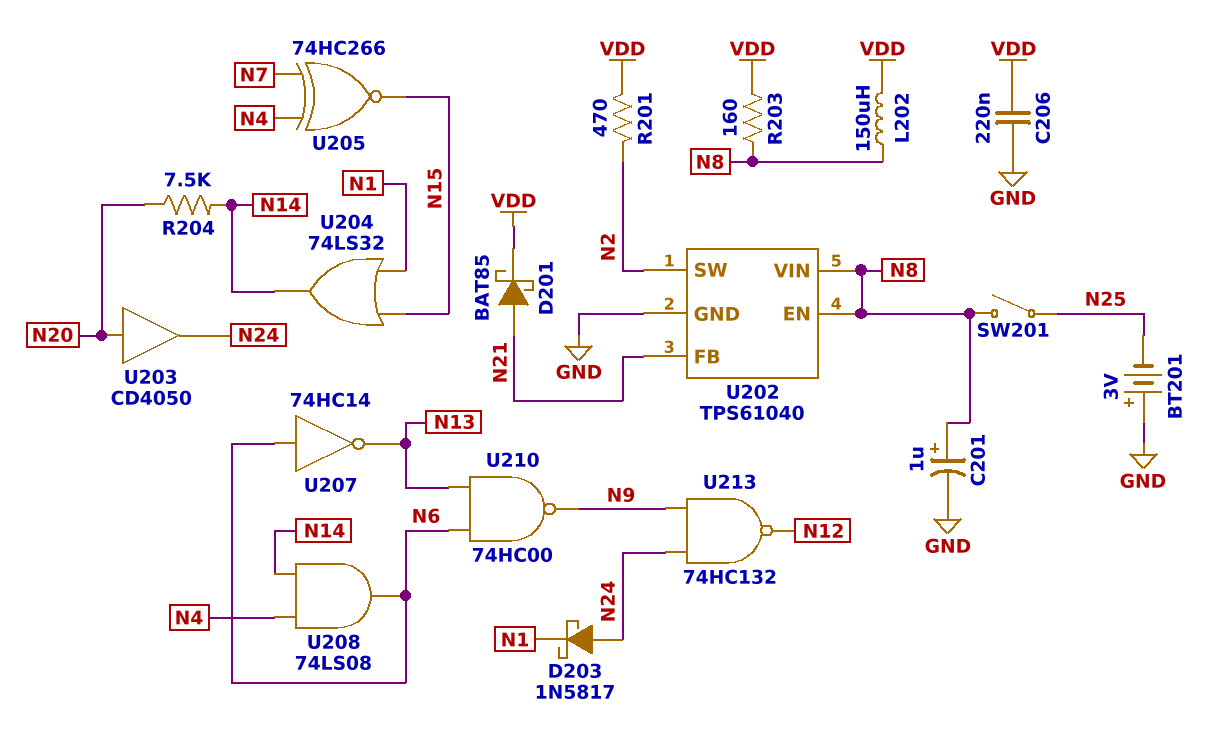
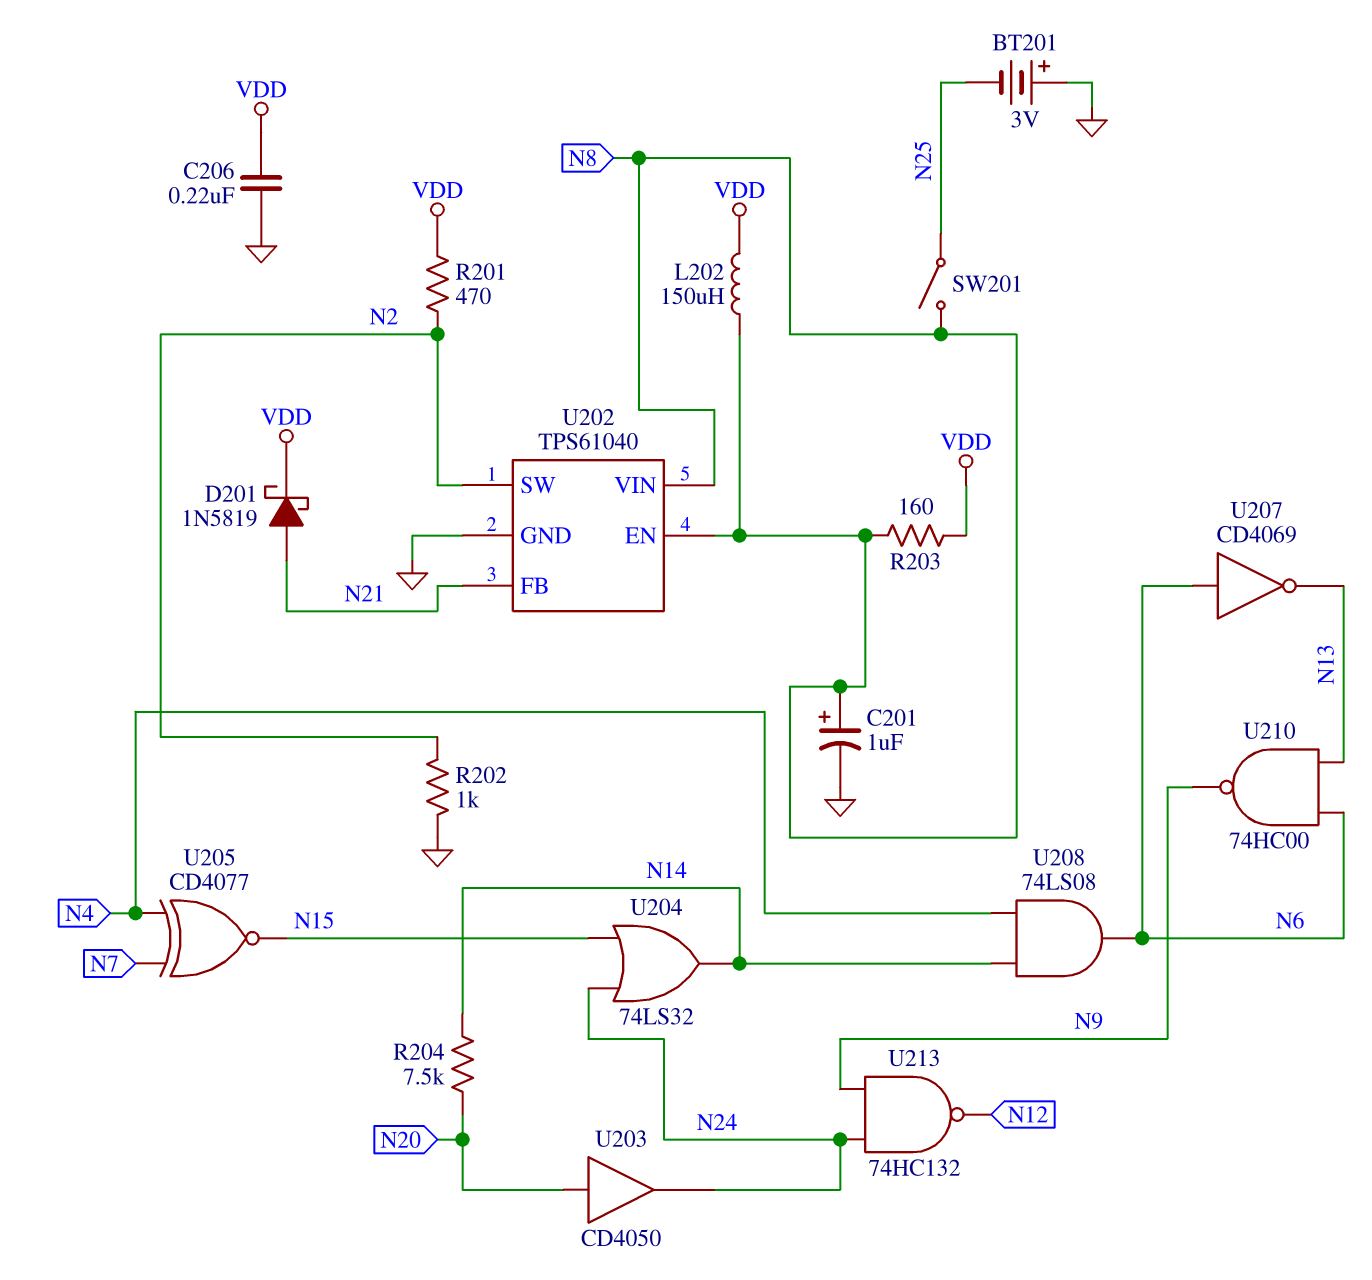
D201: schottky BAT85 (A N21, K VDD) -> schottky 1N5819 (A N21, K VDD)
D203: schottky 1N5817 (A N24, K N1) -> none
R202: none -> 1k (GND, N2)
U204: OR 74LS32 (in N1, in N15, out N14) -> OR 74LS32 (in N15, in N24, out N14)
U205: XNOR 74HC266 (in N4, in N7, out N15) -> XNOR CD4077 (in N4, in N7, out N15)
U207: NOT 74HC14 (in N6, out N13) -> NOT CD4069 (in N6, out N13)

